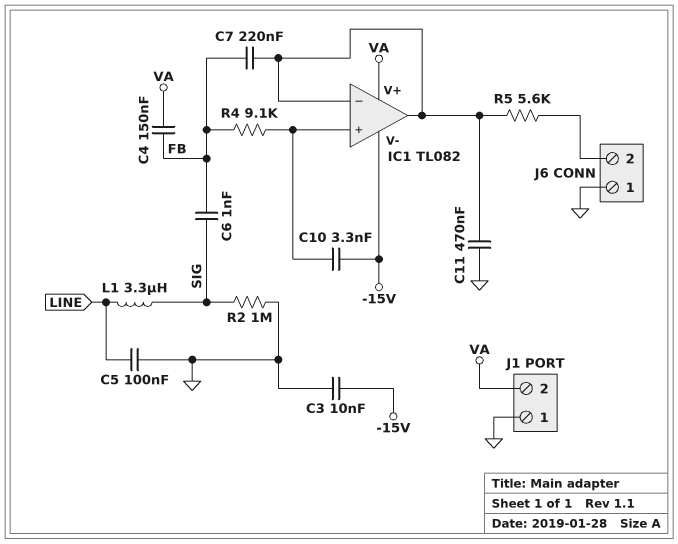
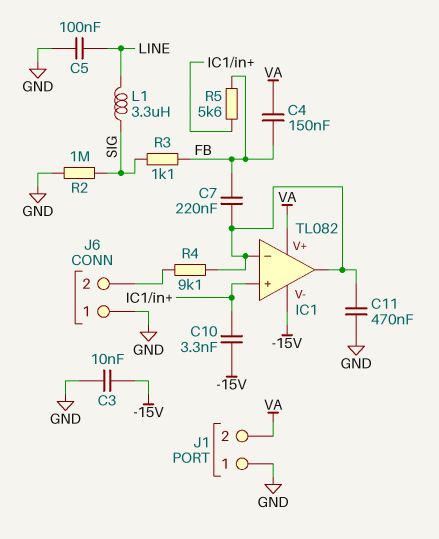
C6: 1nF (FB, SIG) -> none
R3: none -> 1.1k (FB, SIG)
R4: 9.1k (FB, IC1/in+) -> 9.1k (IC1/in-, J6/2)
R5: 5.6k (IC1/in-, J6/2) -> 5.6k (FB, IC1/in+)

